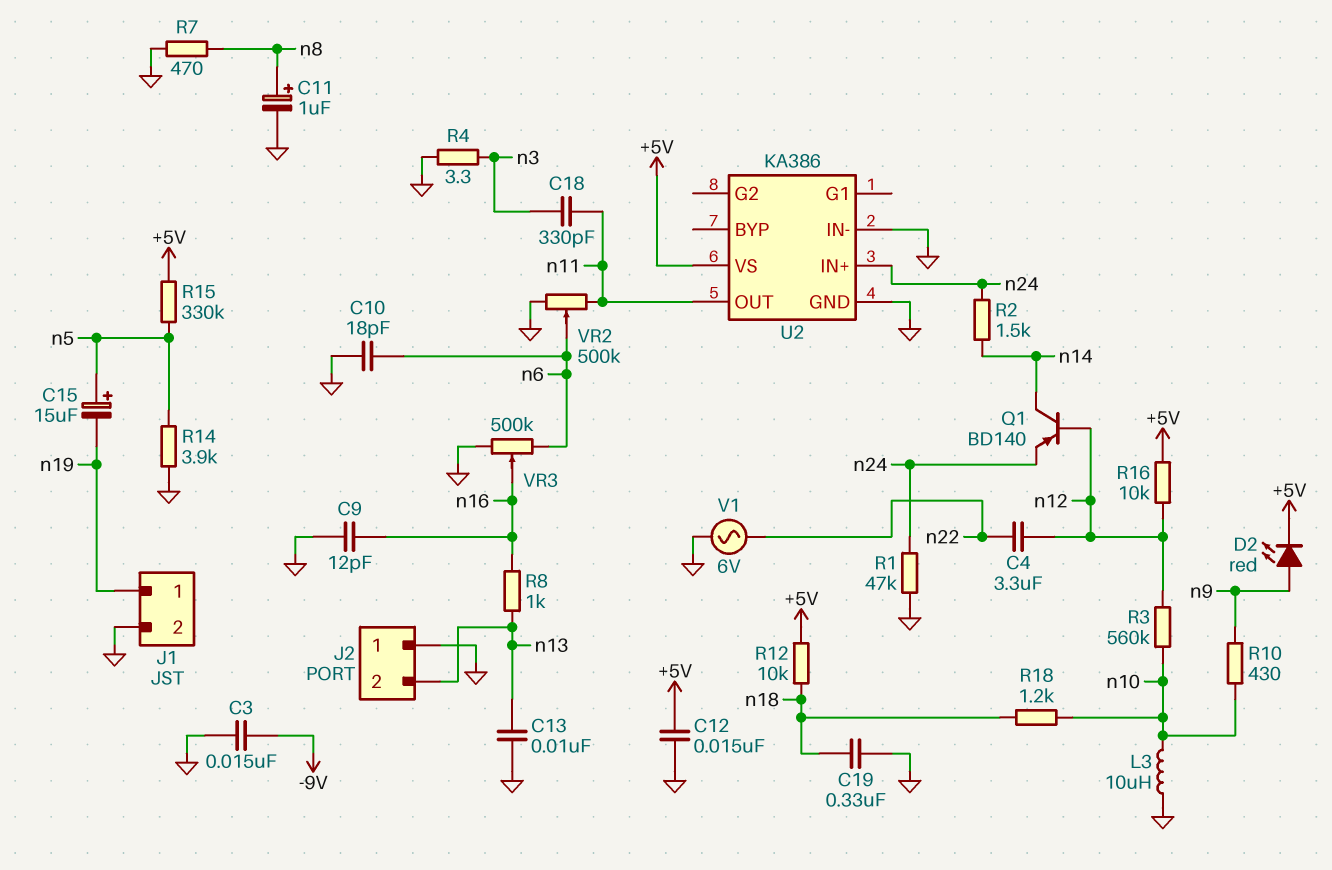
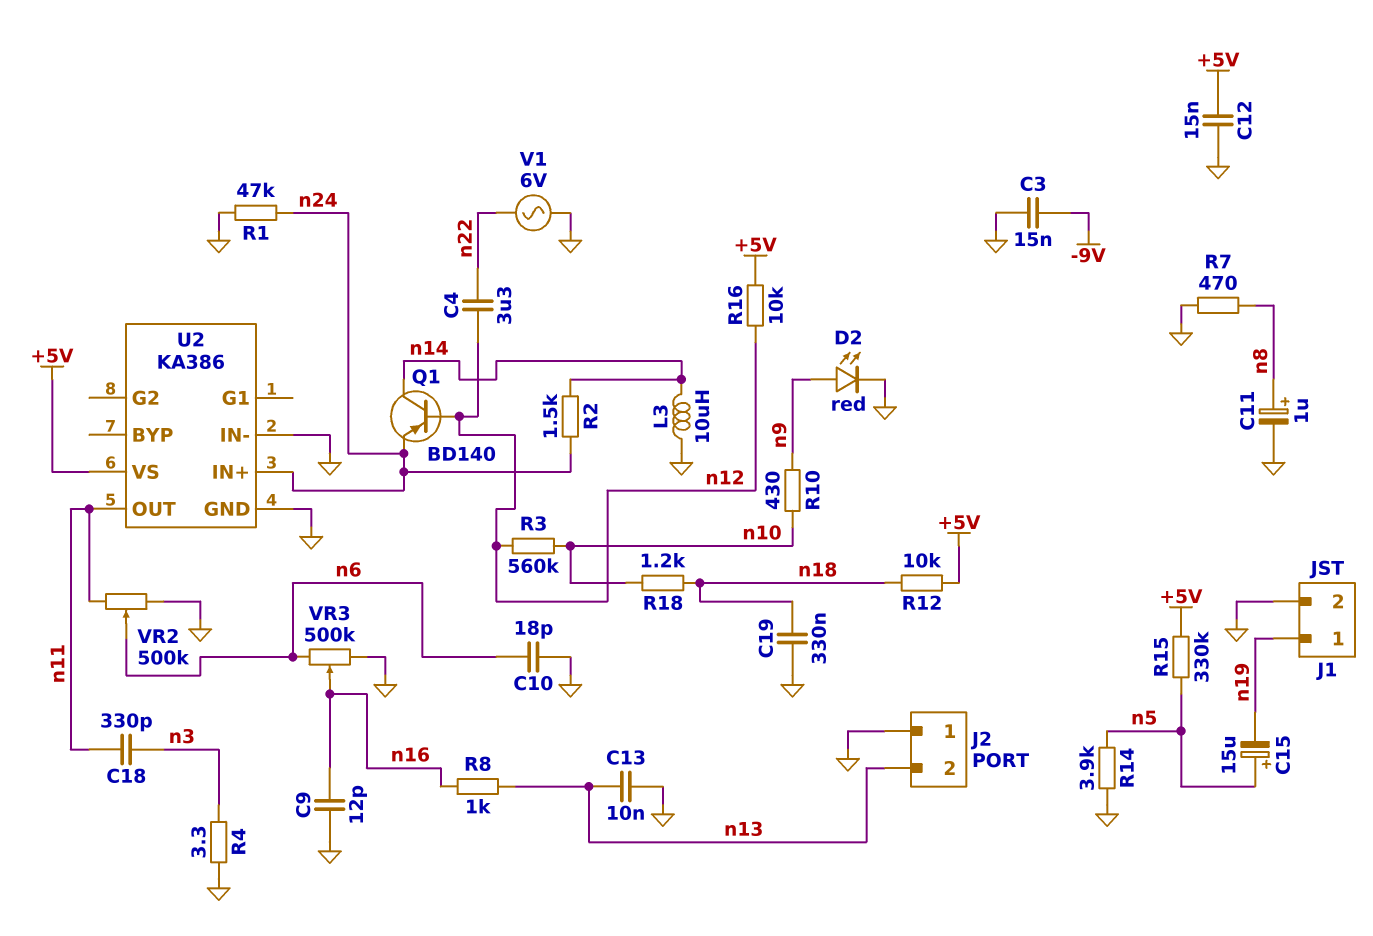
D2: LED red (A n9, K +5V) -> LED red (A n9, K GND)
L3: 10uH (GND, n10) -> 10uH (GND, n14)

